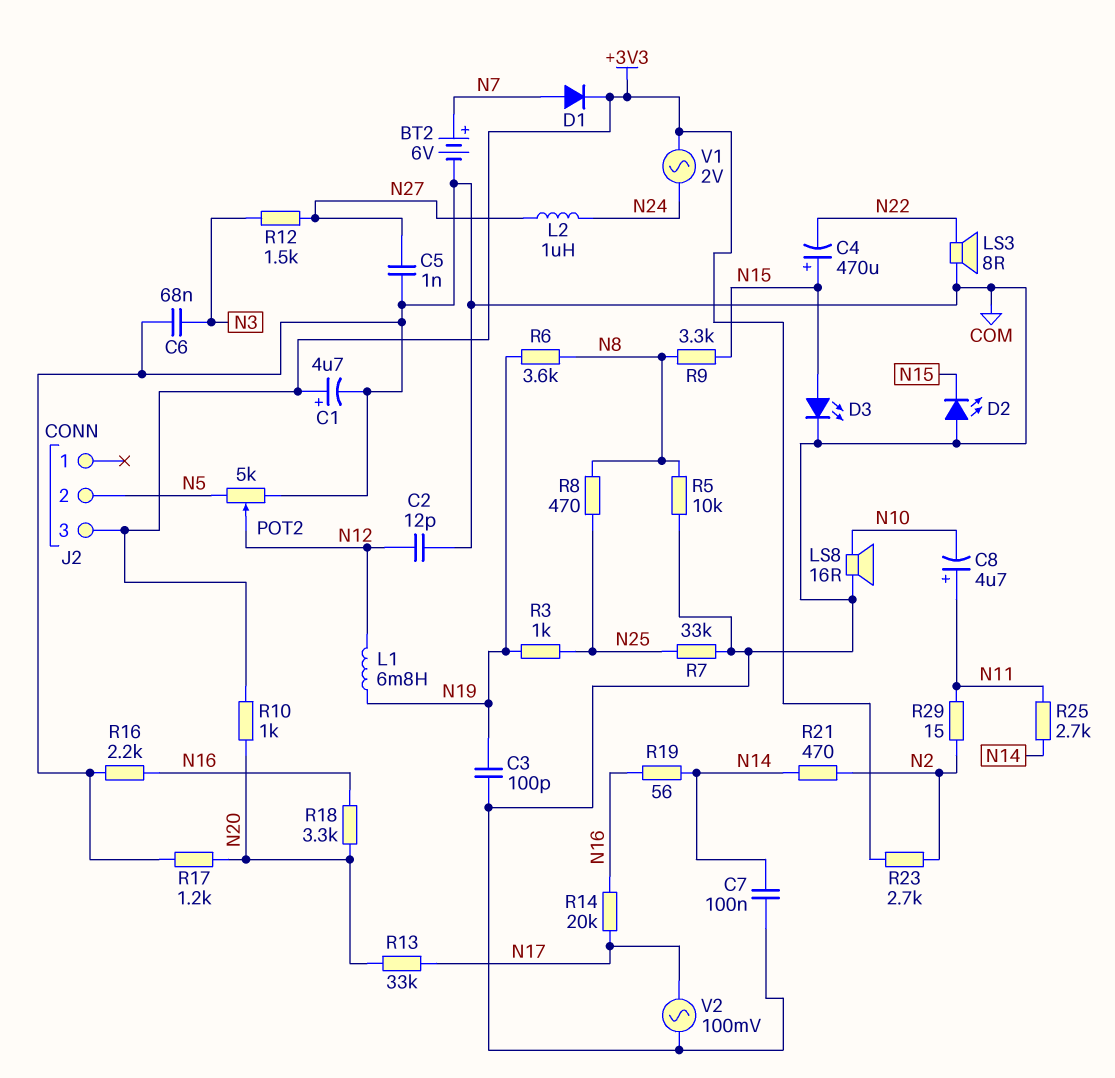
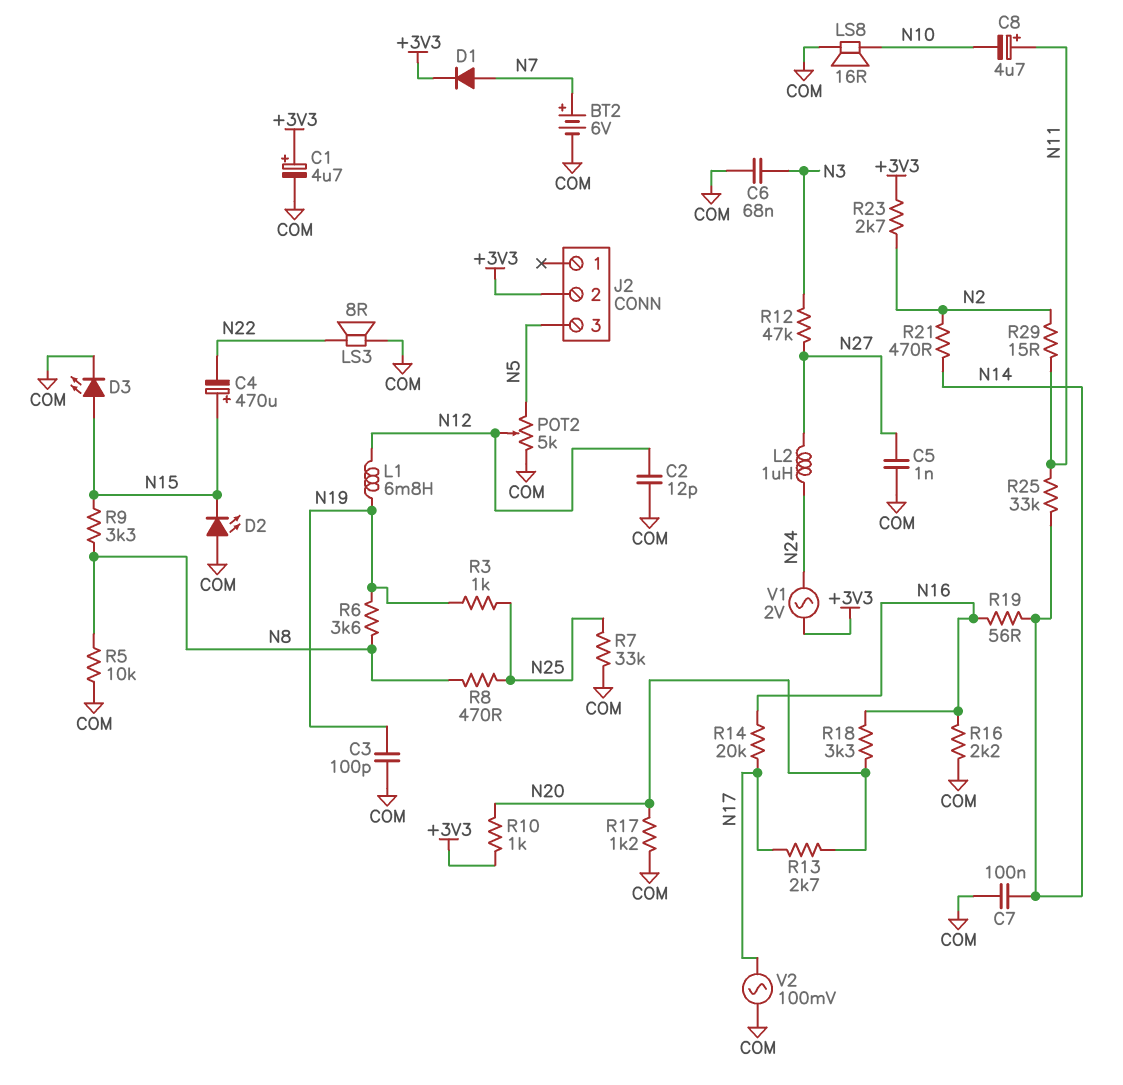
J2 pin 2: N5 -> +3V3
J2 pin 3: +3V3 -> N5
R12: 1.5k (N3, N27) -> 47k (N3, N27)
R13: 33k (N17, N20) -> 2.7k (N17, N20)
R25: 2.7k (N11, N14) -> 33k (N11, N14)

